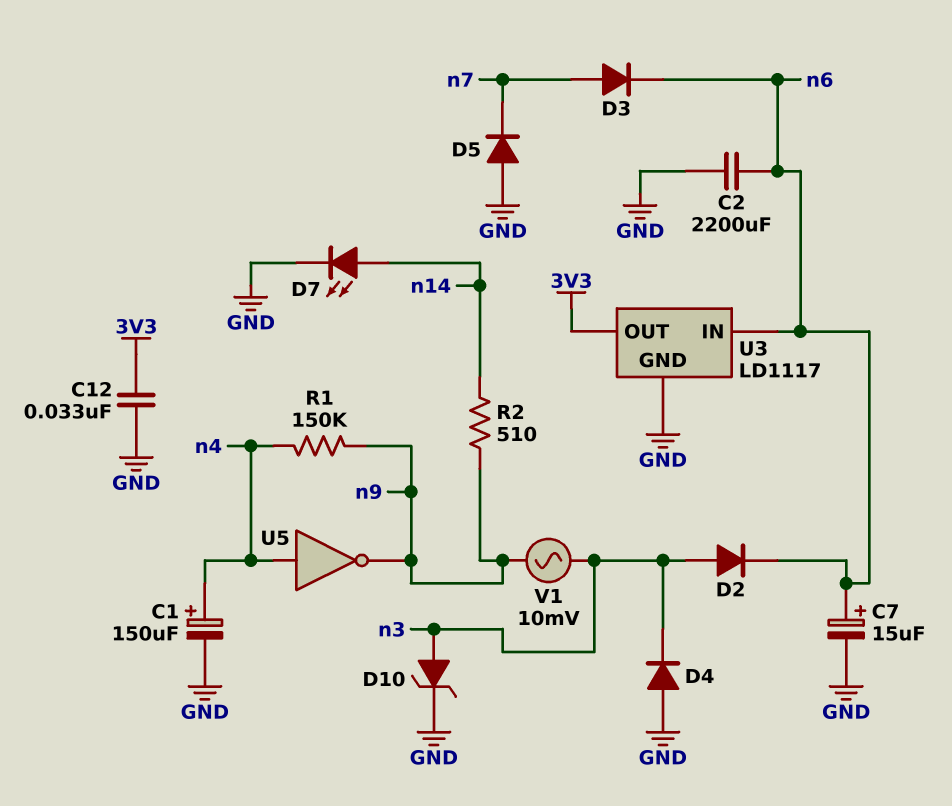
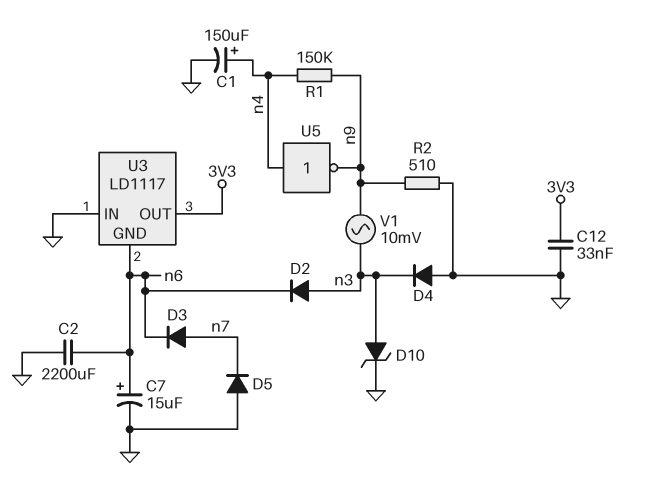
D7: LED (A n14, K GND) -> none
R2: 510 (n9, n14) -> 510 (GND, n9)
U3 pin GND: GND -> n6
U3 pin IN: n6 -> GND

